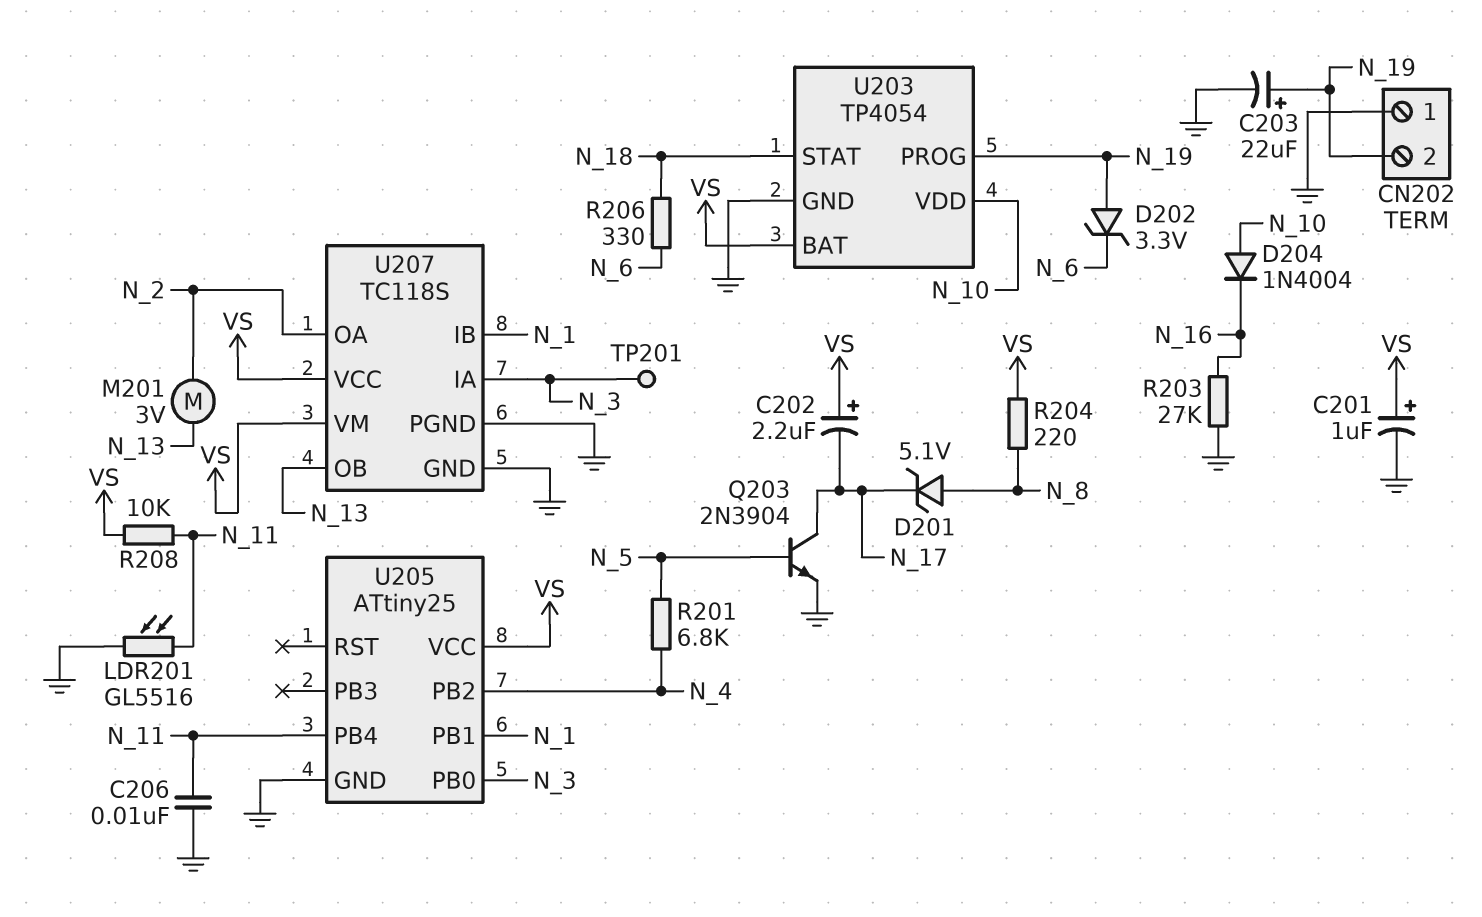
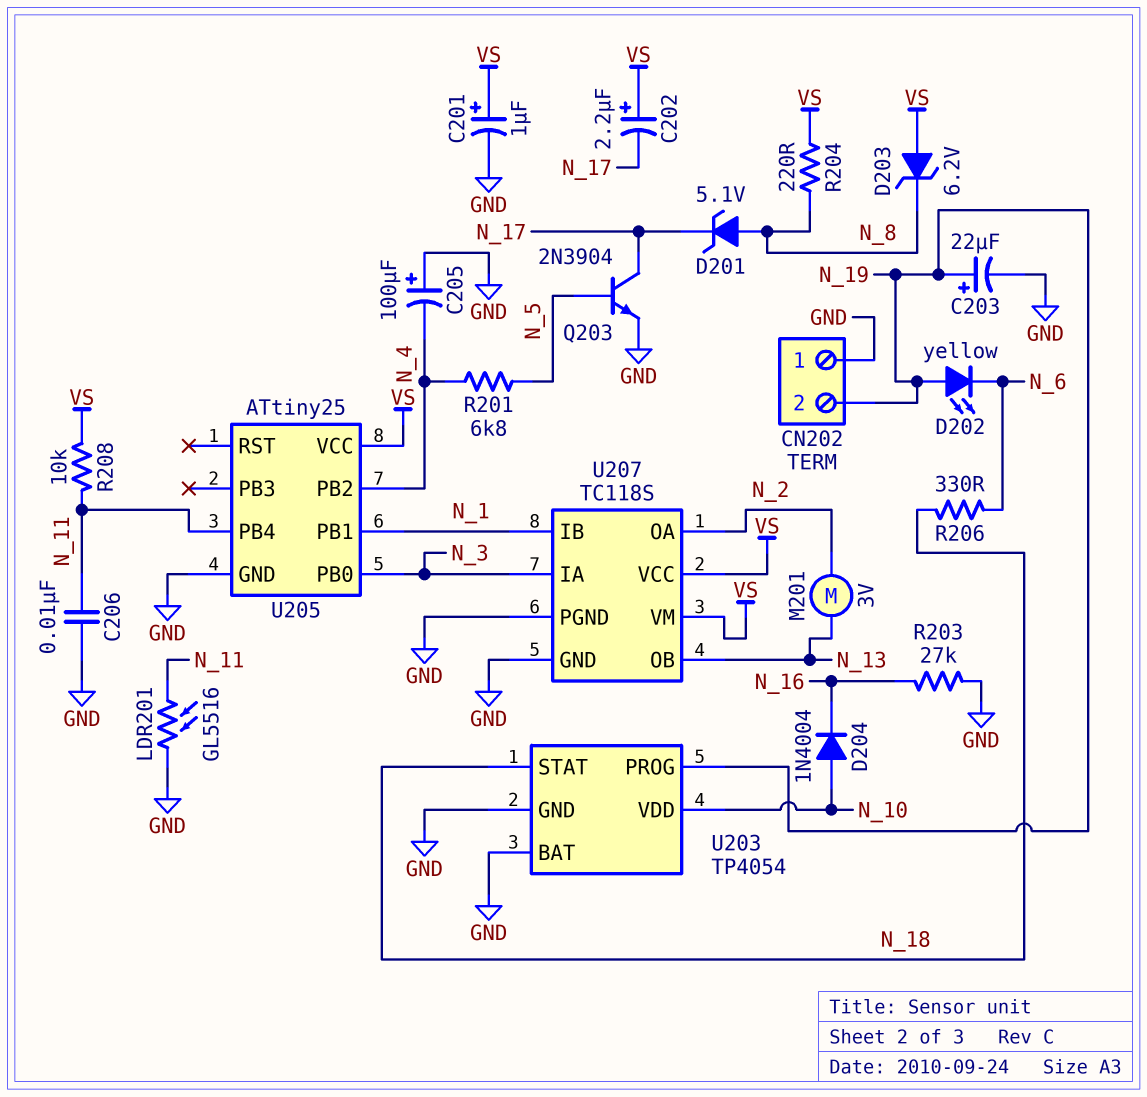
C205: none -> 100uF (plus GND, minus N_4)
D202: zener 3.3V (A N_19, K N_6) -> LED yellow (A N_19, K N_6)
D203: none -> zener 6.2V (A VS, K N_8)
TP201: test point (N_3) -> none
U203 pin BAT: VS -> GND

